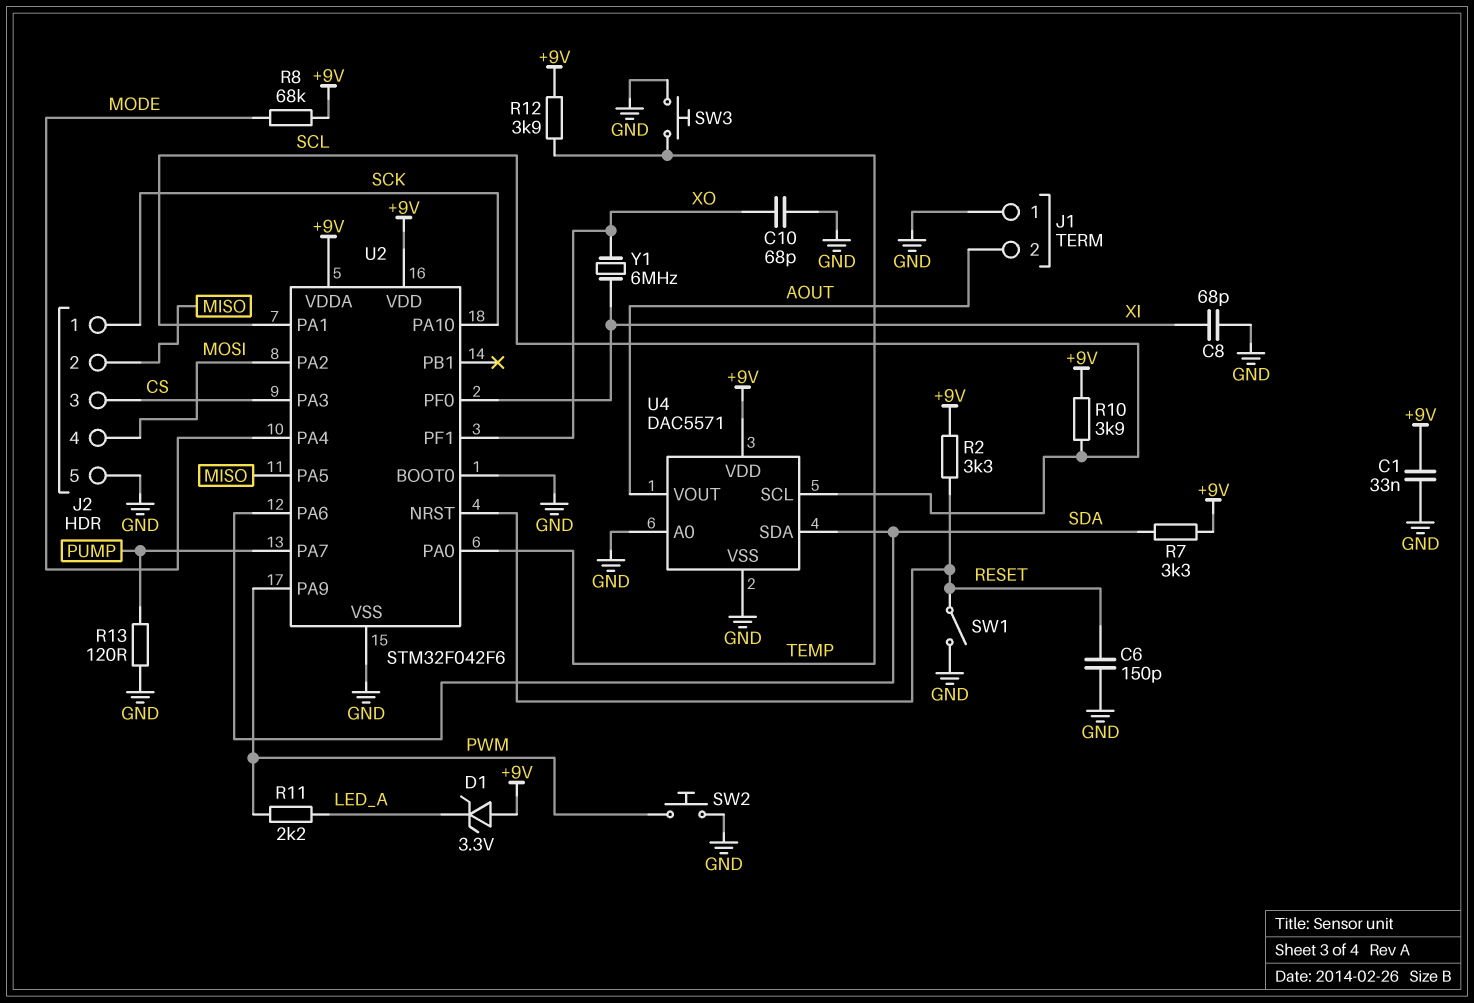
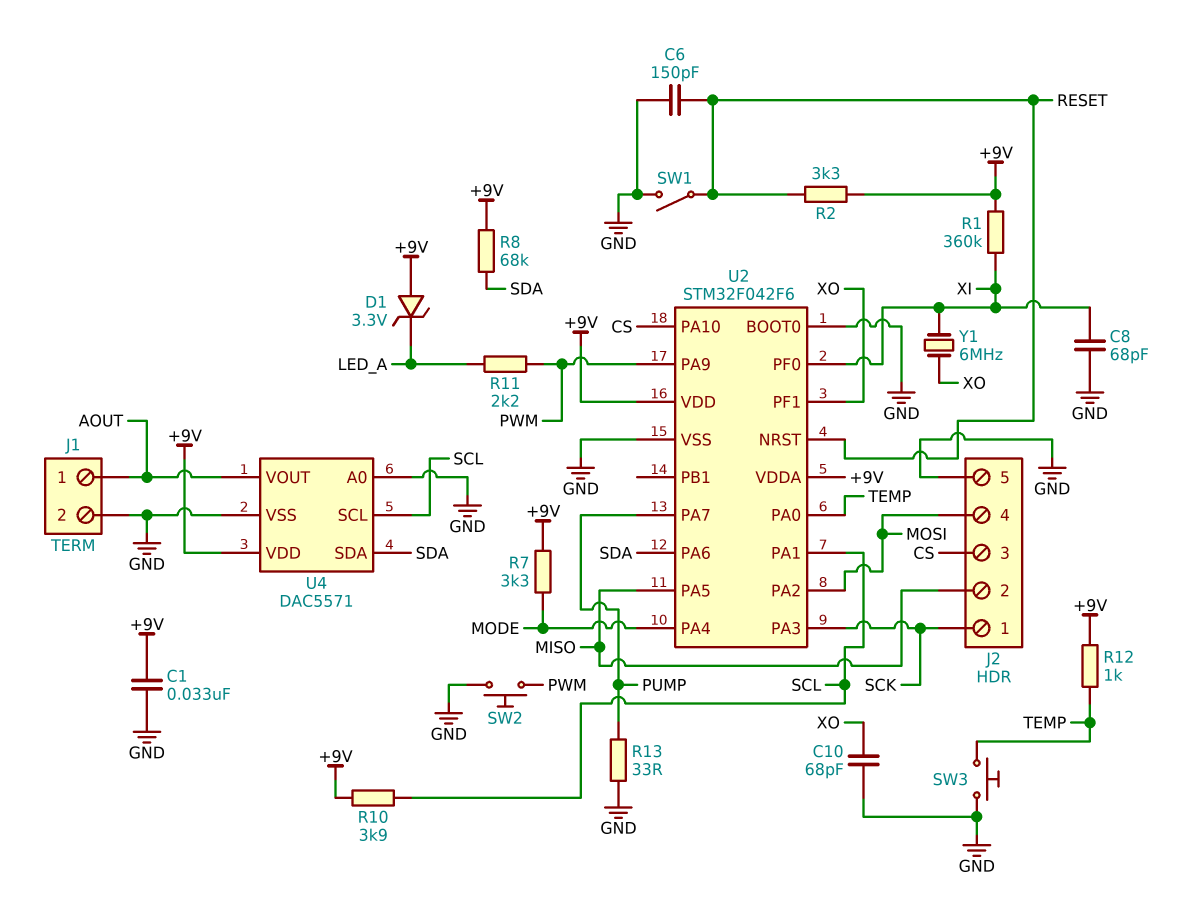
J1 pin 1: GND -> AOUT
J1 pin 2: AOUT -> GND
R1: none -> 360k (+9V, XI)
R7: 3.3k (+9V, SDA) -> 3.3k (+9V, MODE)
R8: 68k (+9V, MODE) -> 68k (+9V, SDA)
R12: 3.9k (+9V, TEMP) -> 1k (+9V, TEMP)
R13: 120 (GND, PUMP) -> 33 (GND, PUMP)
U2 pin PA3: CS -> SCK
U2 pin PA10: SCK -> CS

